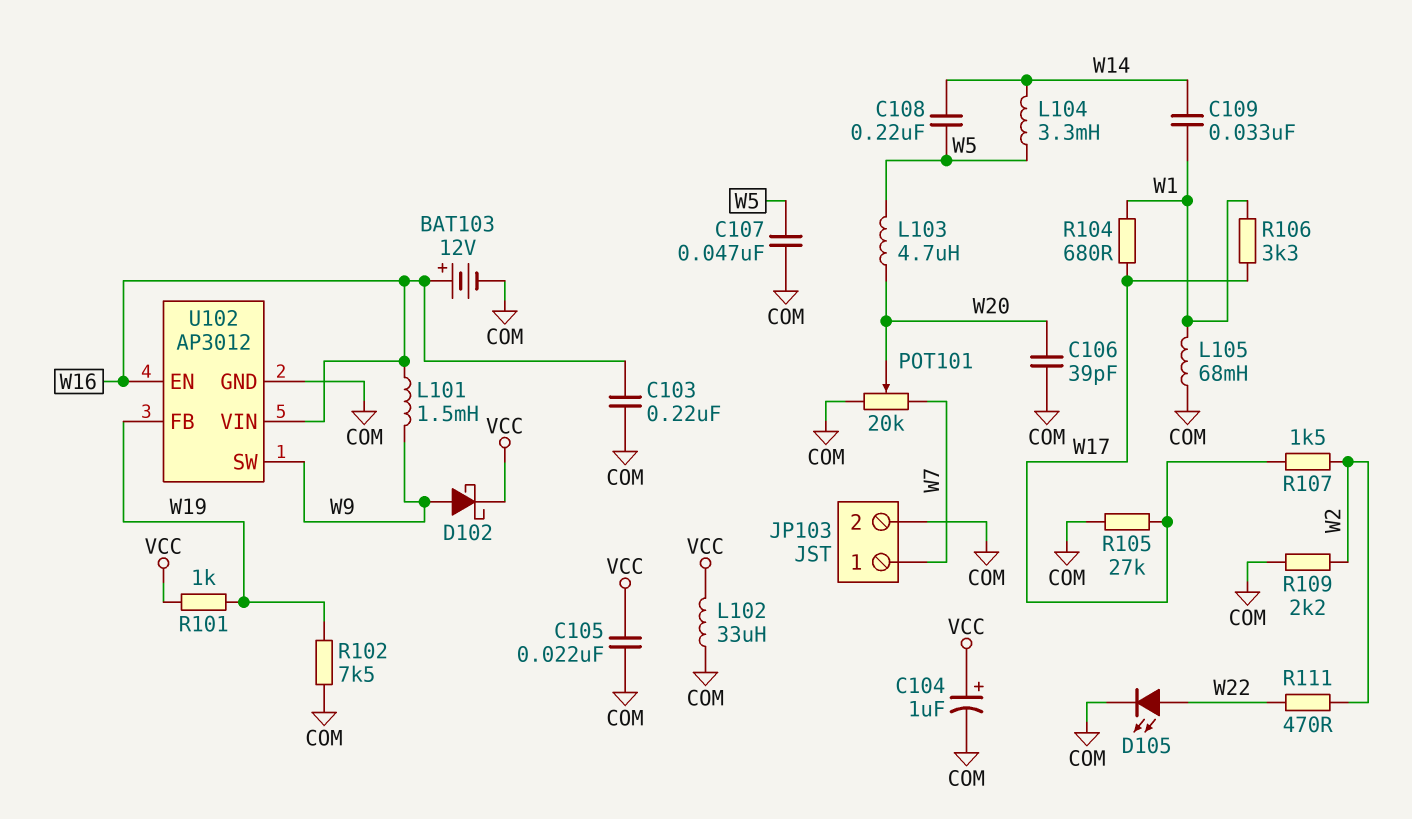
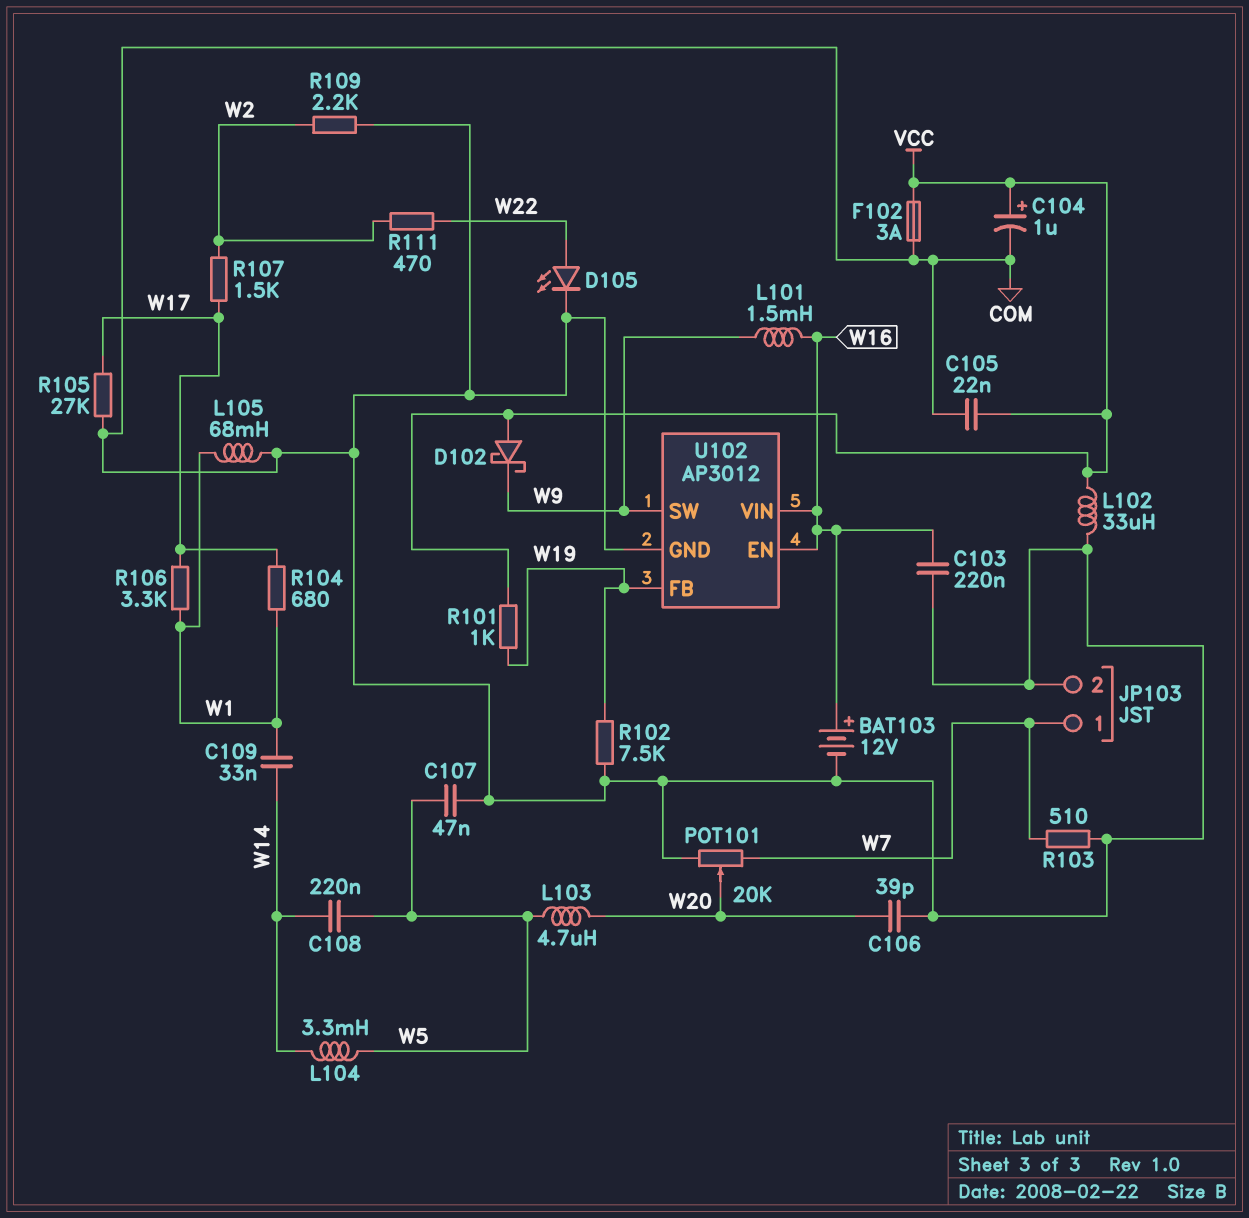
D102: schottky (A W9, K VCC) -> schottky (A VCC, K W9)
F102: none -> 3A (COM, VCC)
R103: none -> 510 (COM, W7)

